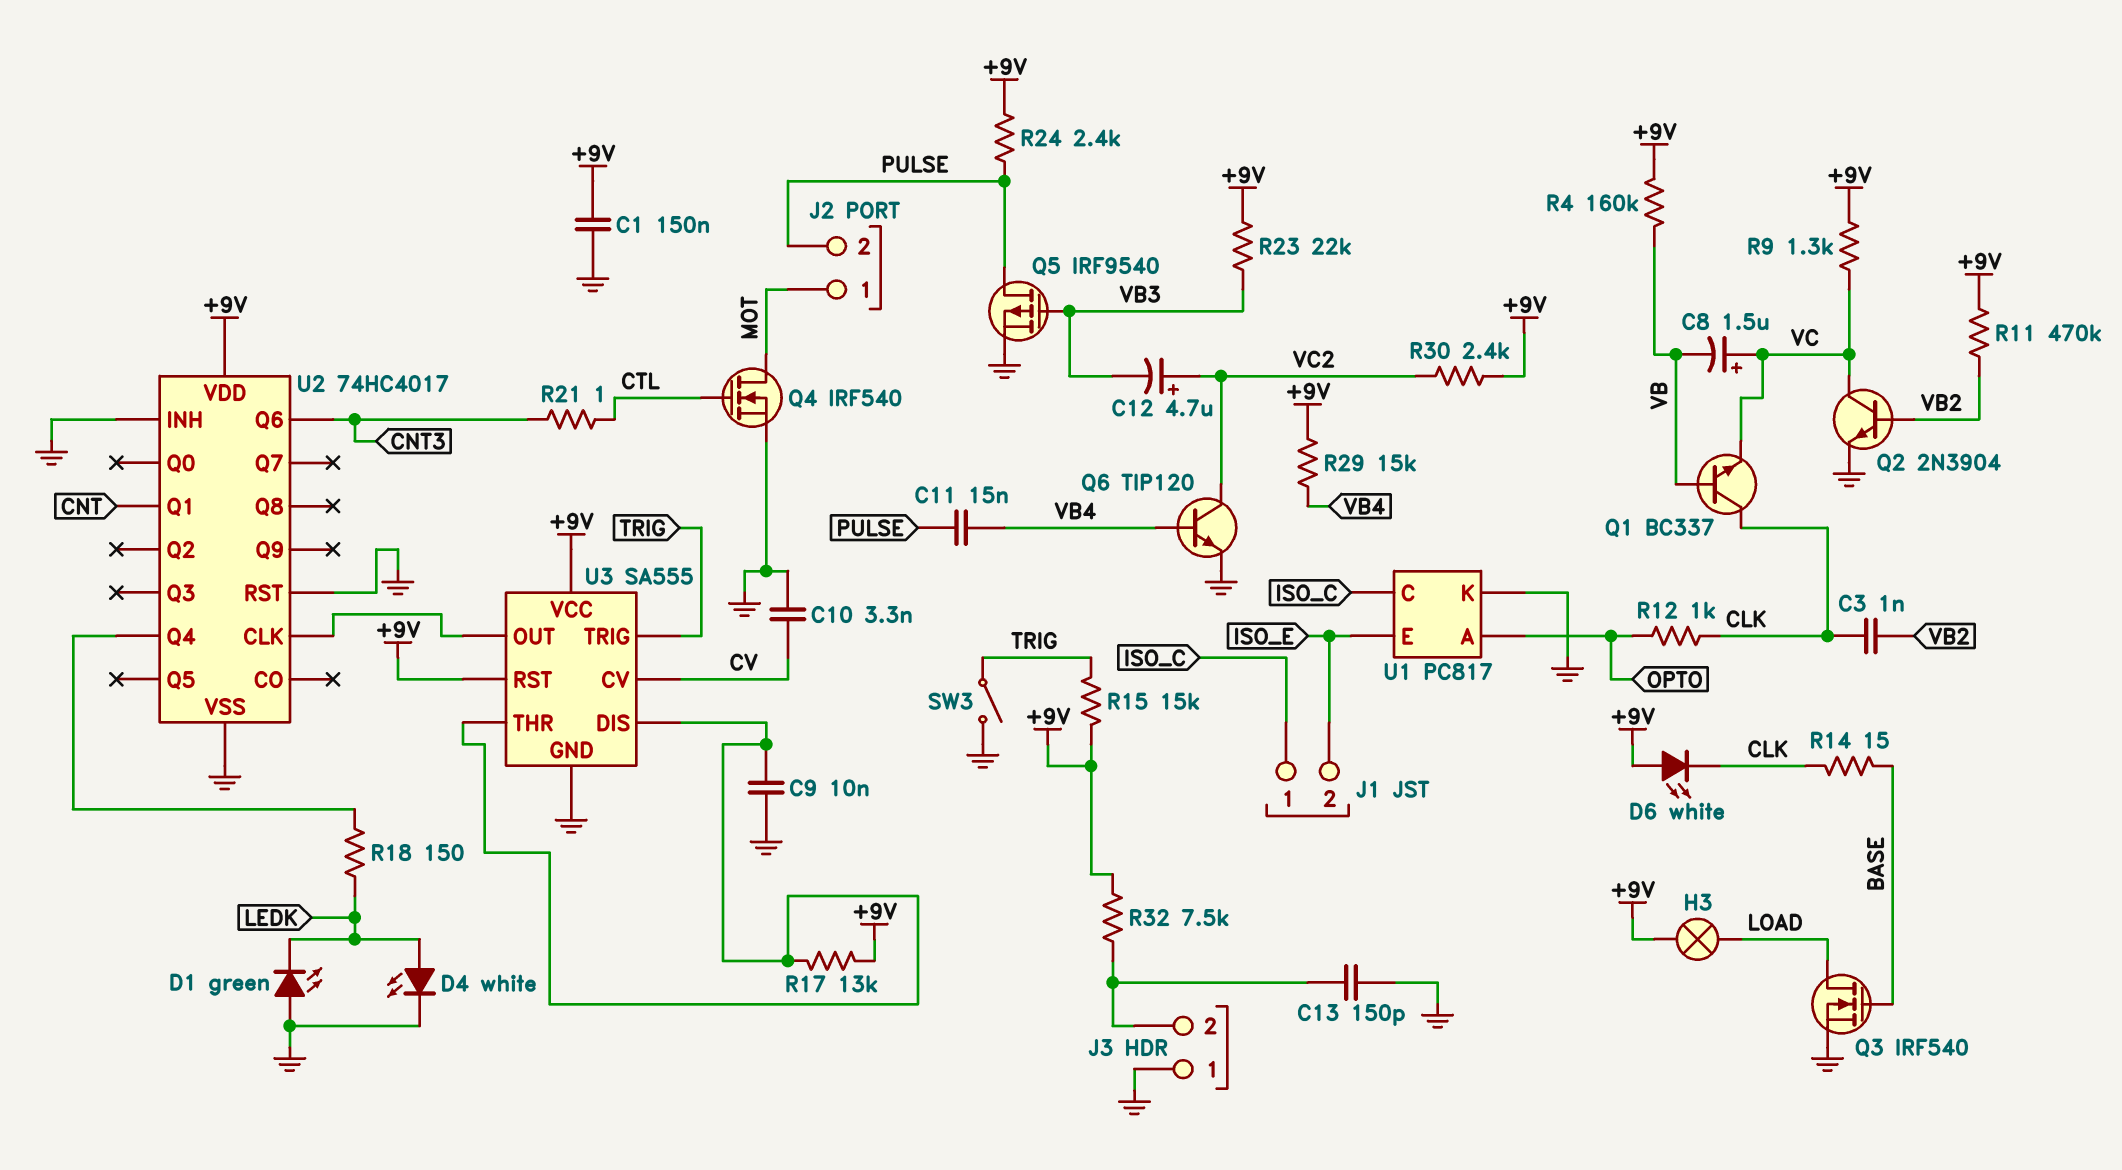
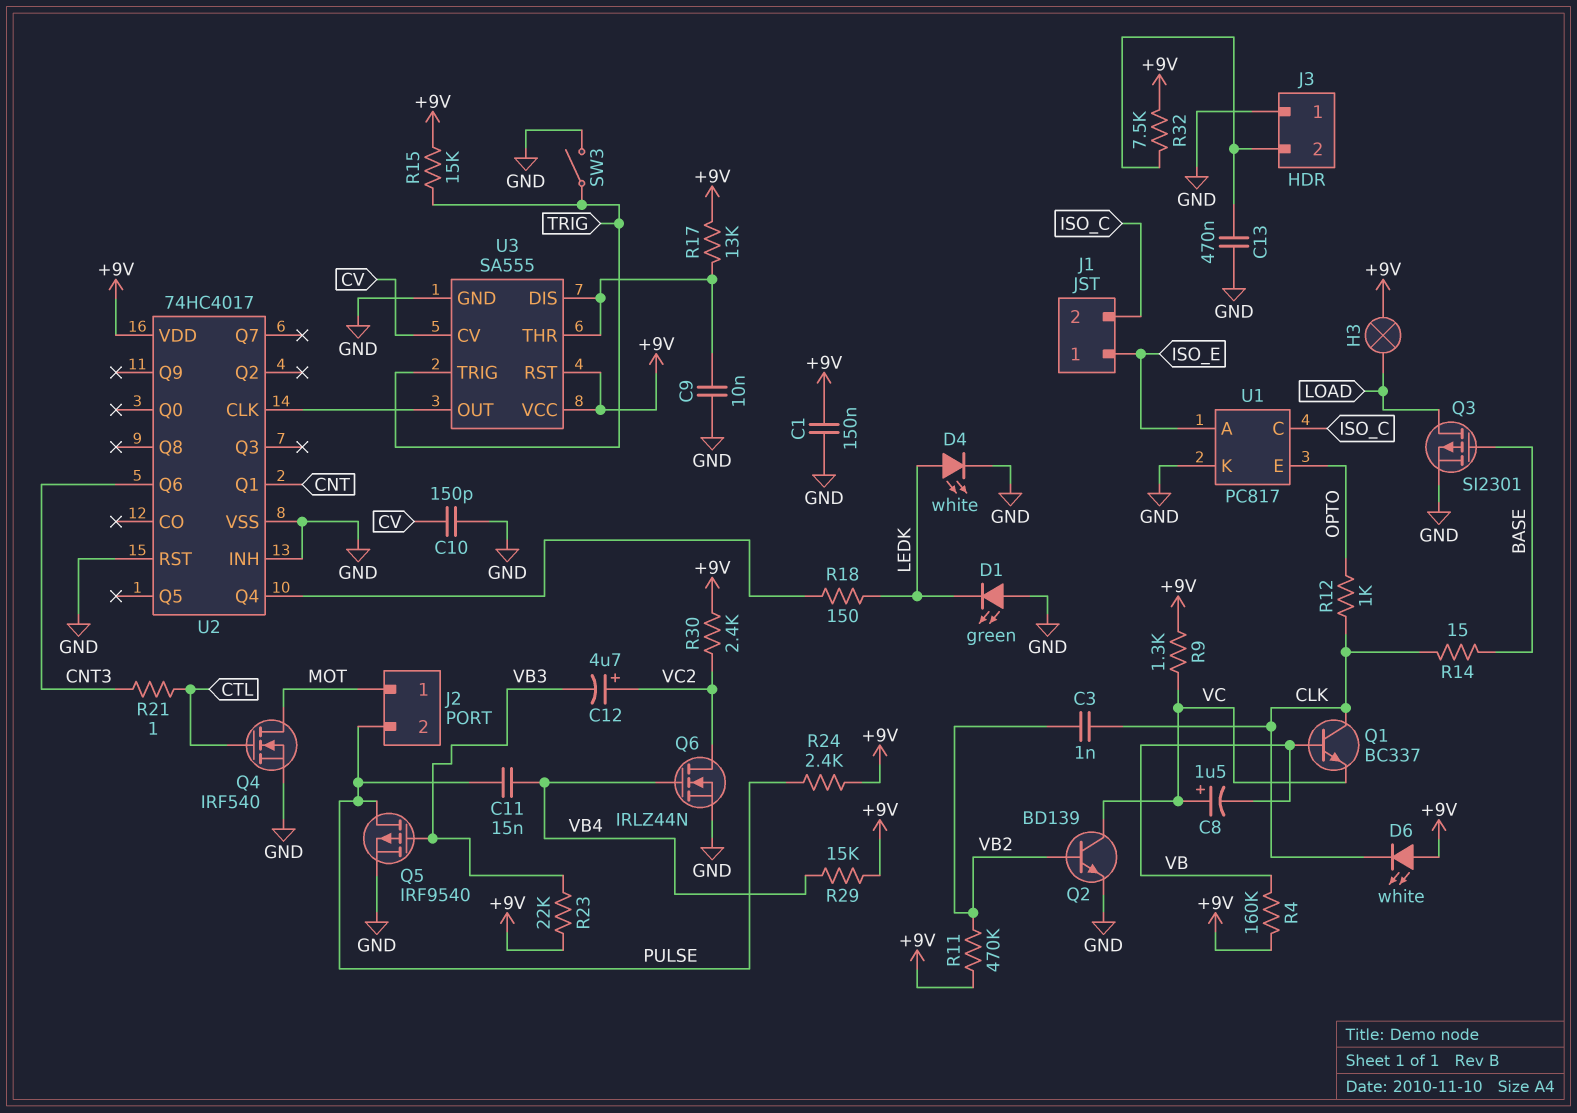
C10: 3.3nF (CV, GND) -> 150pF (CV, GND)
C13: 150pF (GND, J3/2) -> 470nF (GND, J3/2)
J1 pin 1: ISO_C -> ISO_E
J1 pin 2: ISO_E -> ISO_C
Q2: NPN 2N3904 (B VB2, C VC, E GND) -> NPN BD139 (B VB2, C VC, E GND)
Q3: NMOS IRF540 (G BASE, D LOAD, S GND) -> PMOS SI2301 (G BASE, D LOAD, S GND)
Q6: NPN TIP120 (B VB4, C VC2, E GND) -> NMOS IRLZ44N (G VB4, D VC2, S GND)
U1 pin A: OPTO -> ISO_E
U1 pin E: ISO_E -> OPTO

